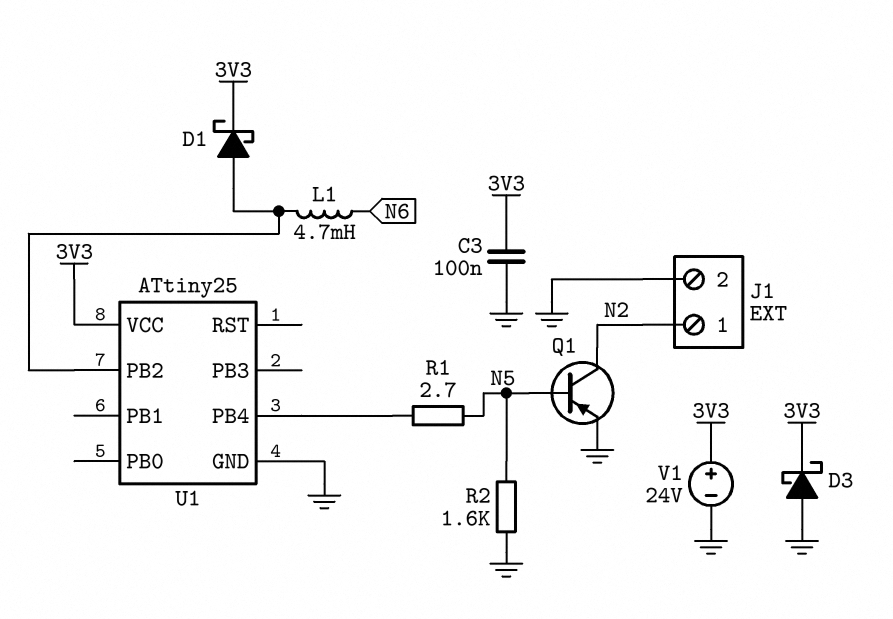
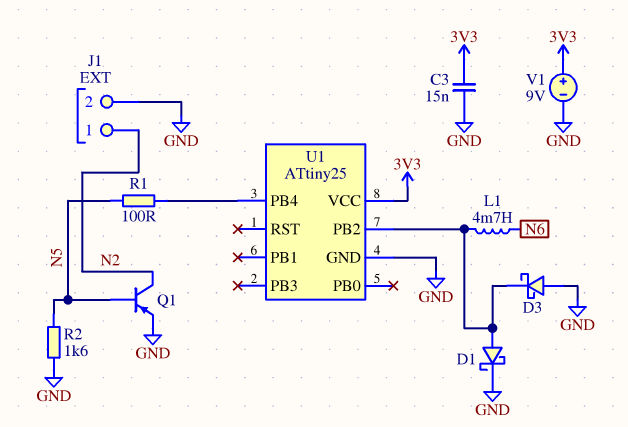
C3: 100nF (3V3, GND) -> 15nF (3V3, GND)
D1: schottky (A U1/PB2, K 3V3) -> schottky (A U1/PB2, K GND)
D3: schottky (A GND, K 3V3) -> schottky (A GND, K U1/PB2)
R1: 2.7 (N5, U1/PB4) -> 100 (N5, U1/PB4)
V1: 24V (plus 3V3, minus GND) -> 9V (plus 3V3, minus GND)

